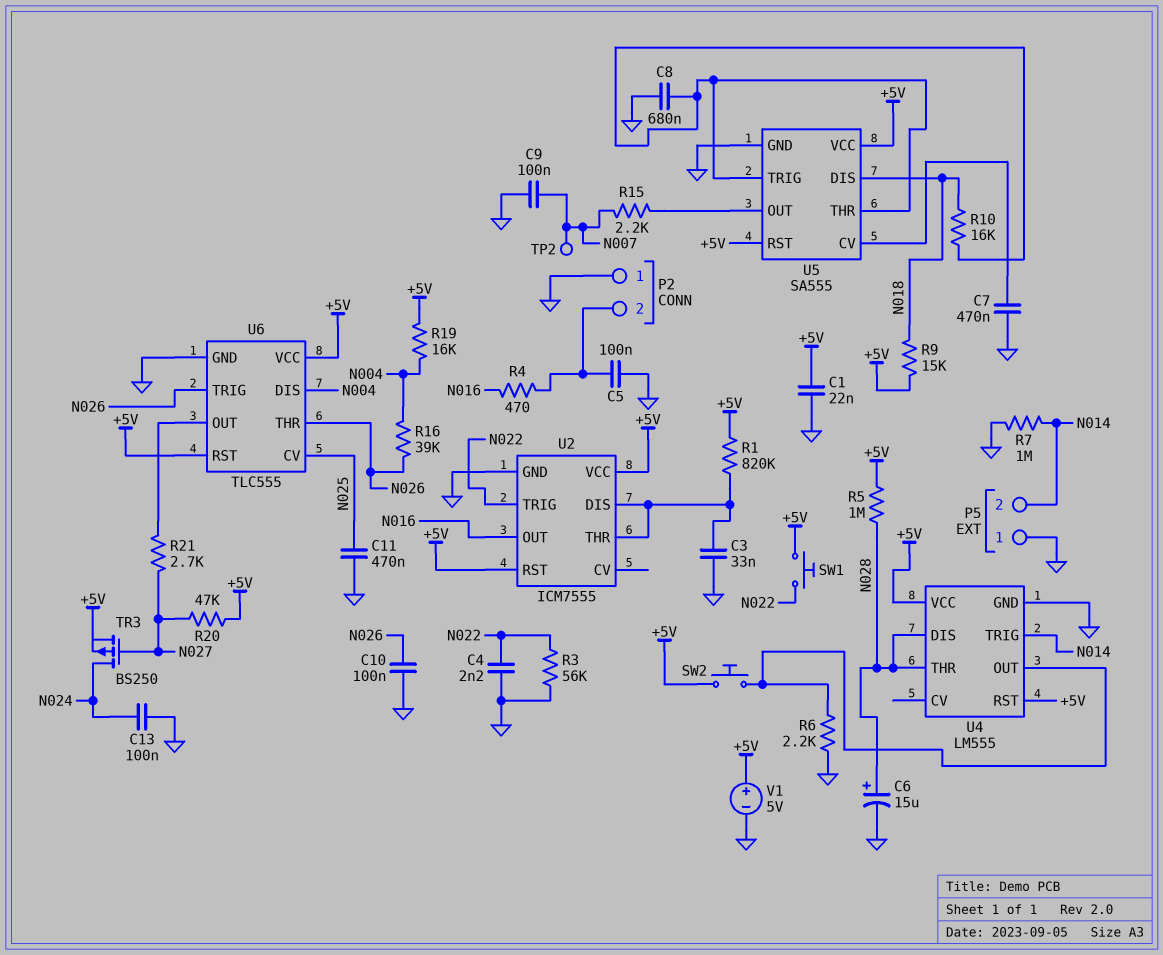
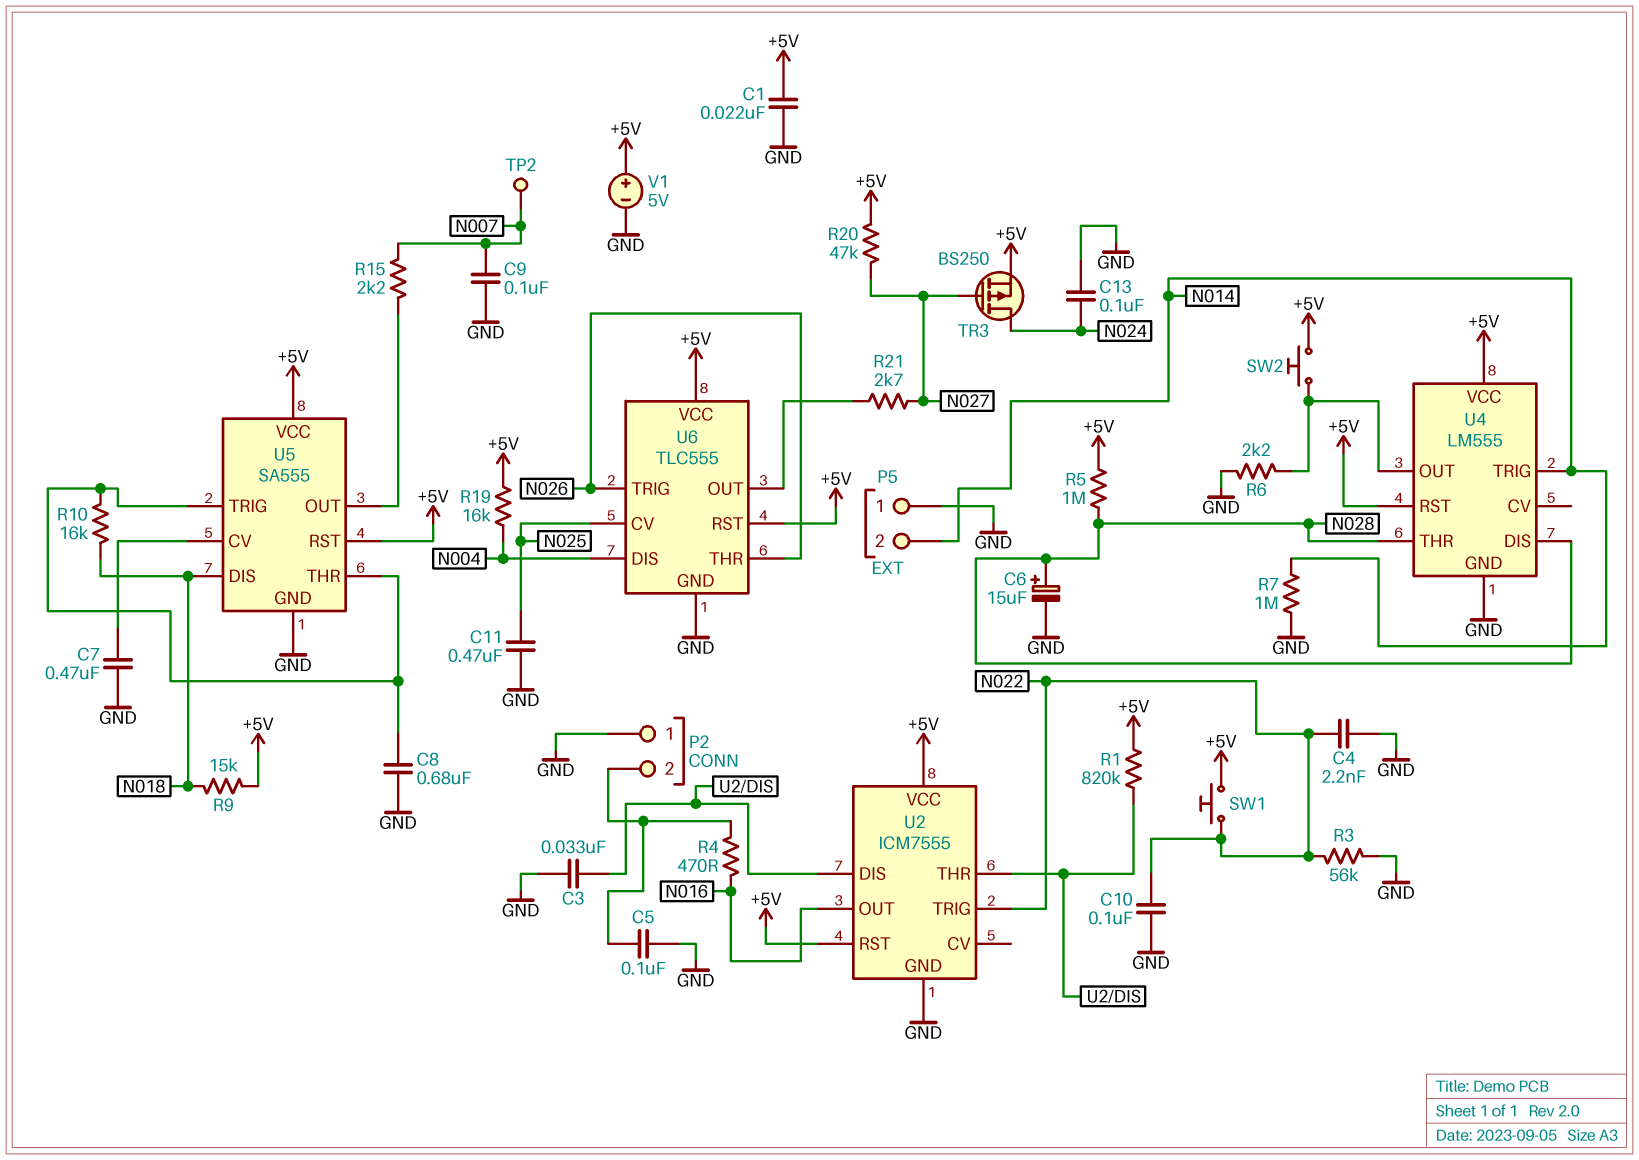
C10: 100nF (GND, N026) -> 100nF (GND, N022)
R16: 39k (N004, N026) -> none

